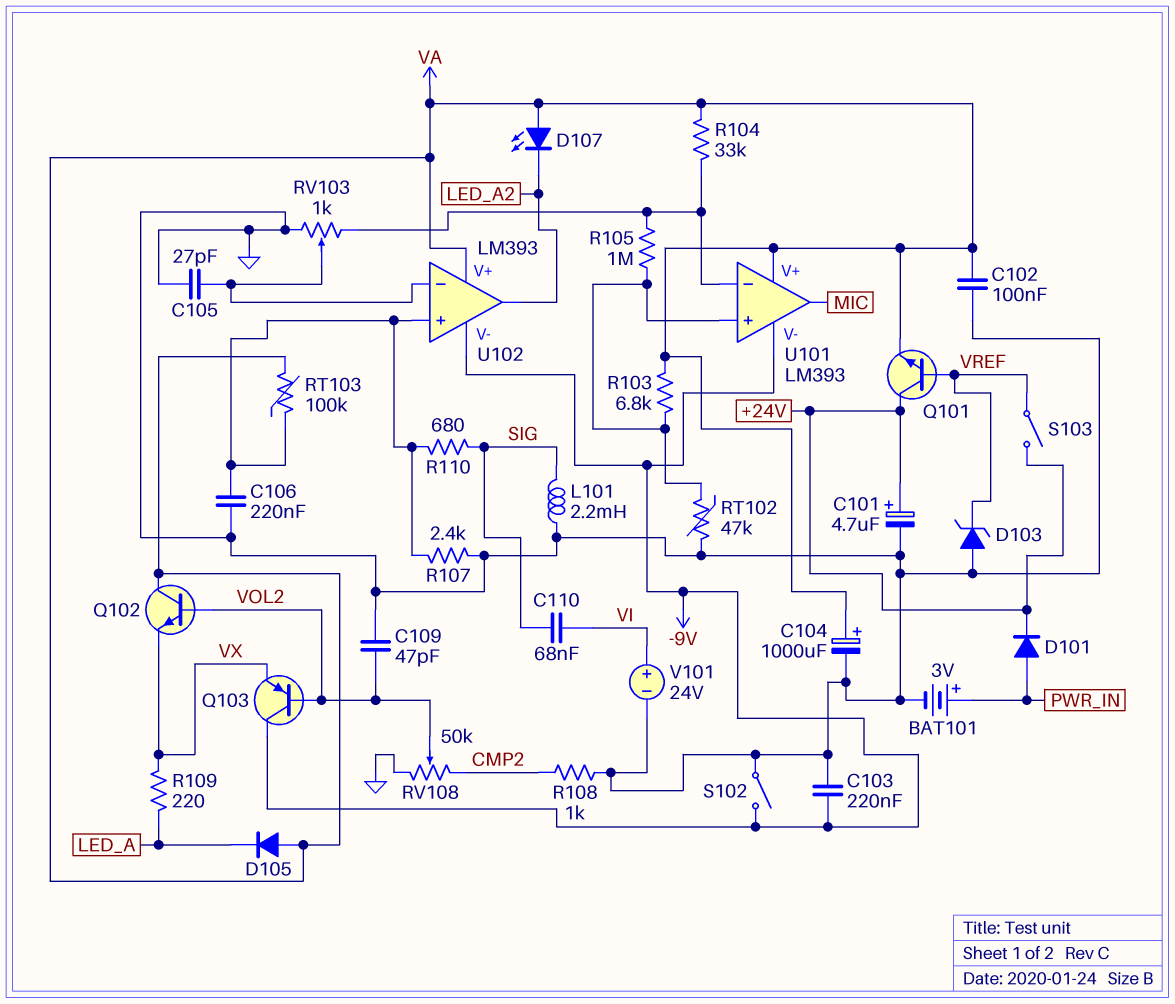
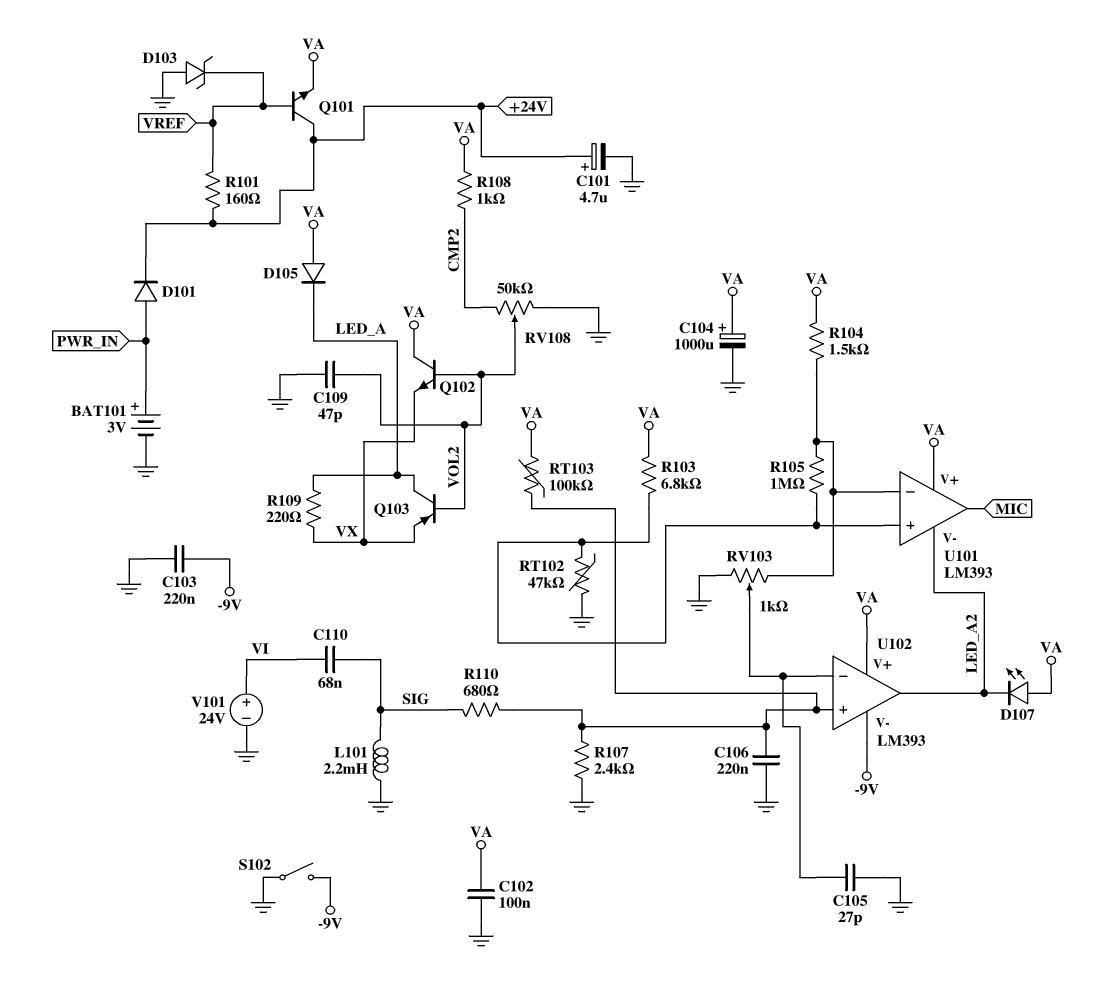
Q103: PNP (B VOL2, C -9V, E VX) -> PNP (B VOL2, C LED_A, E VX)
R101: none -> 160 (+24V, VREF)
R104: 33k (U101/in-, VA) -> 1.5k (U101/in-, VA)
R108: 1k (CMP2, GND) -> 1k (CMP2, VA)
S103: switch (+24V, VREF) -> none
U101 pin V-: -9V -> LED_A2

